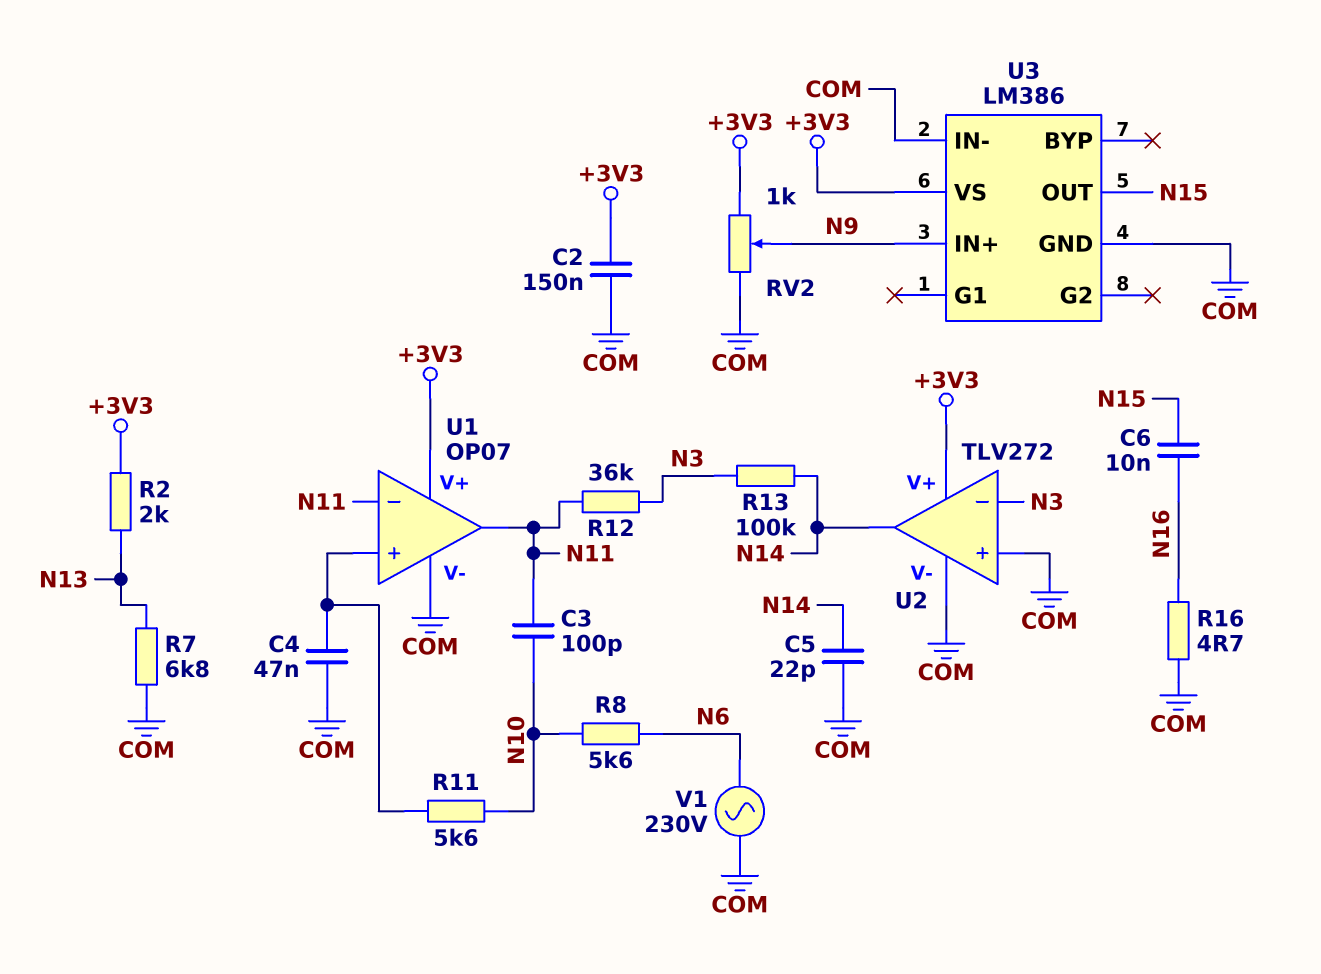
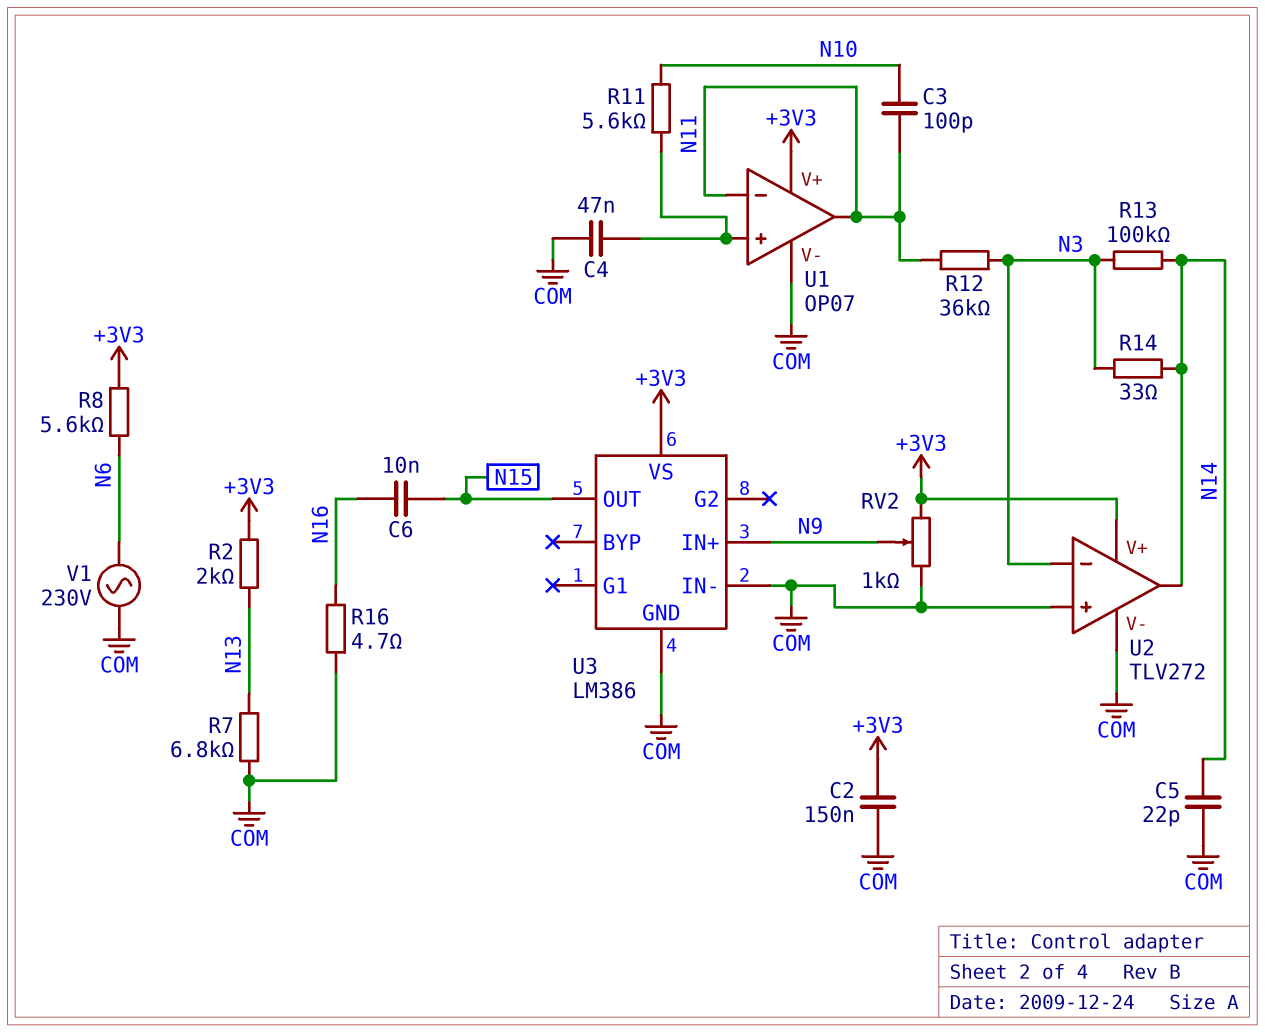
R8: 5.6k (N6, N10) -> 5.6k (+3V3, N6)
R14: none -> 33 (N3, N14)

